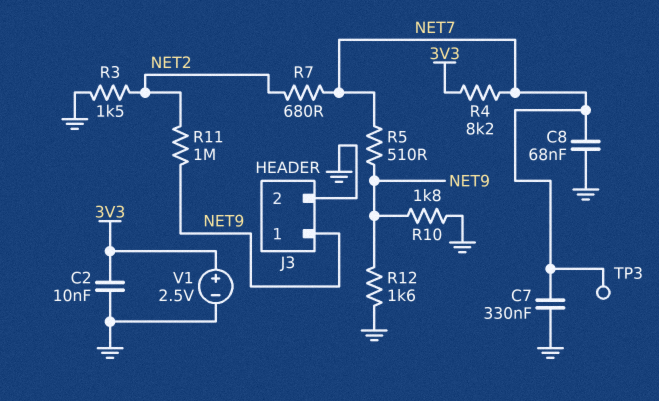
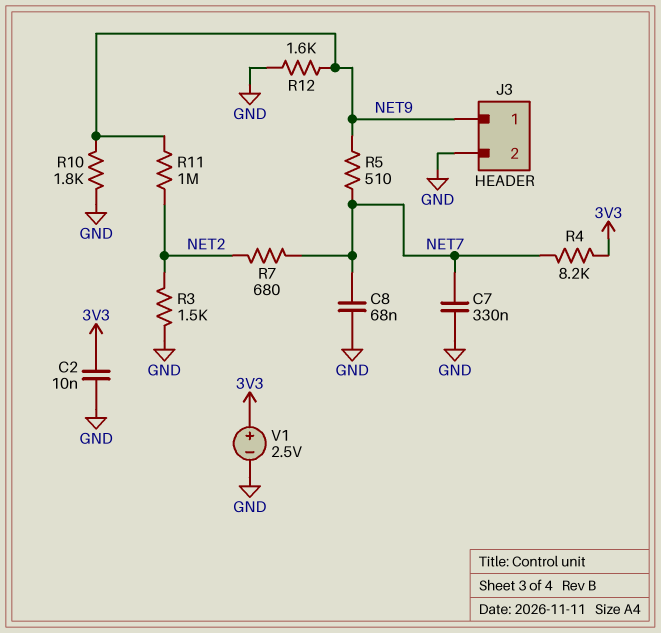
TP3: test point (NET7) -> none

